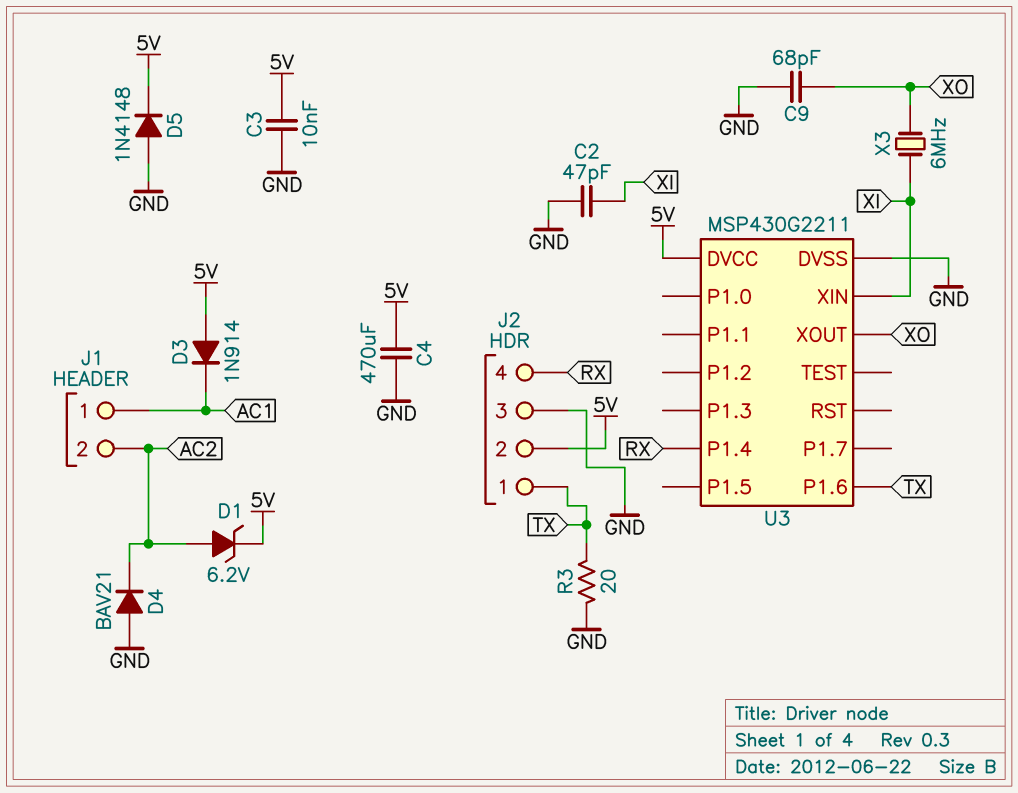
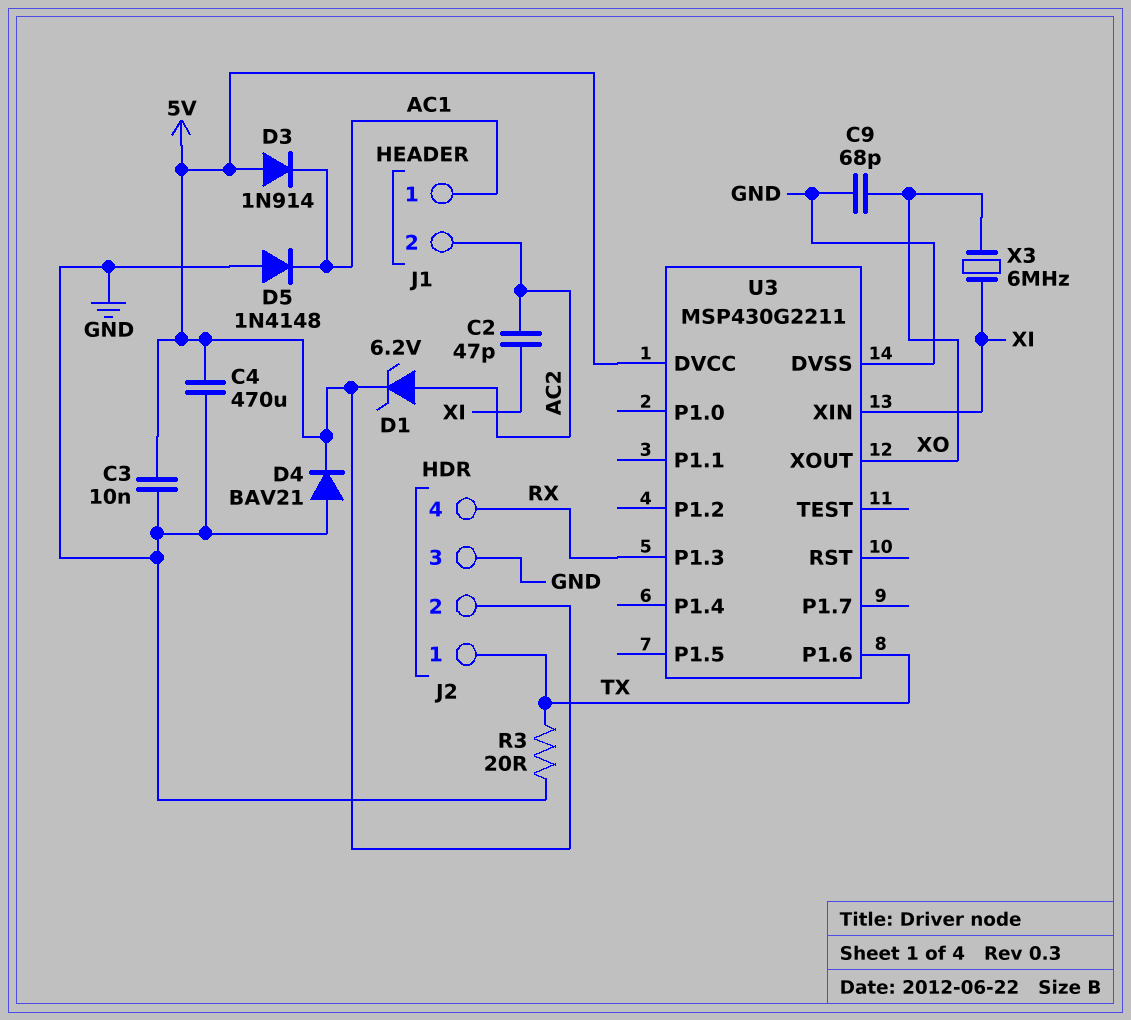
C2: 47pF (GND, XI) -> 47pF (AC2, XI)
D4: diode BAV21 (A GND, K AC2) -> diode BAV21 (A GND, K 5V)
D5: diode 1N4148 (A GND, K 5V) -> diode 1N4148 (A GND, K AC1)
U3 pin P1.3: none -> RX
U3 pin P1.4: RX -> none

